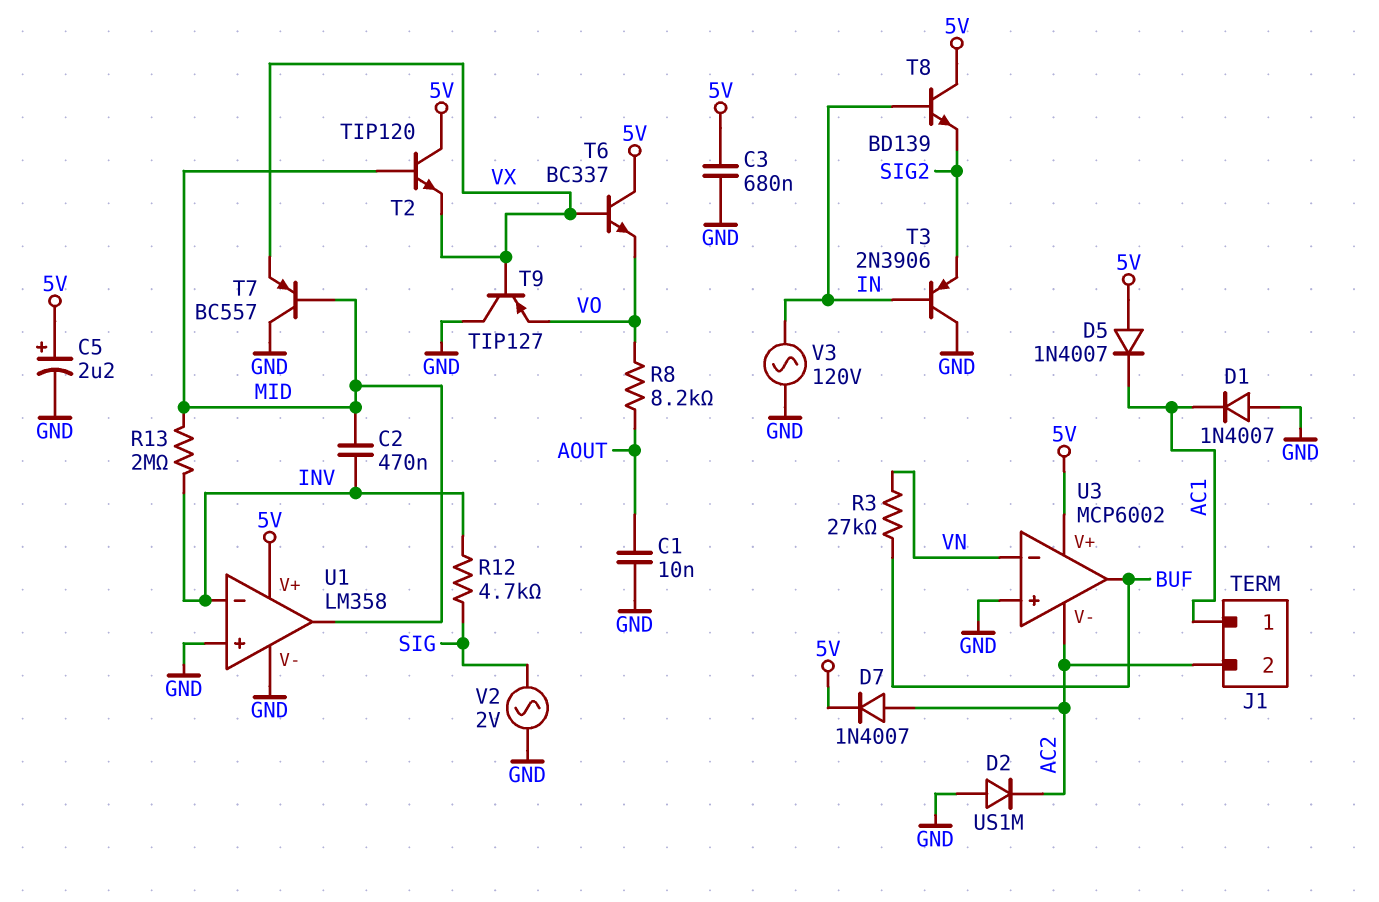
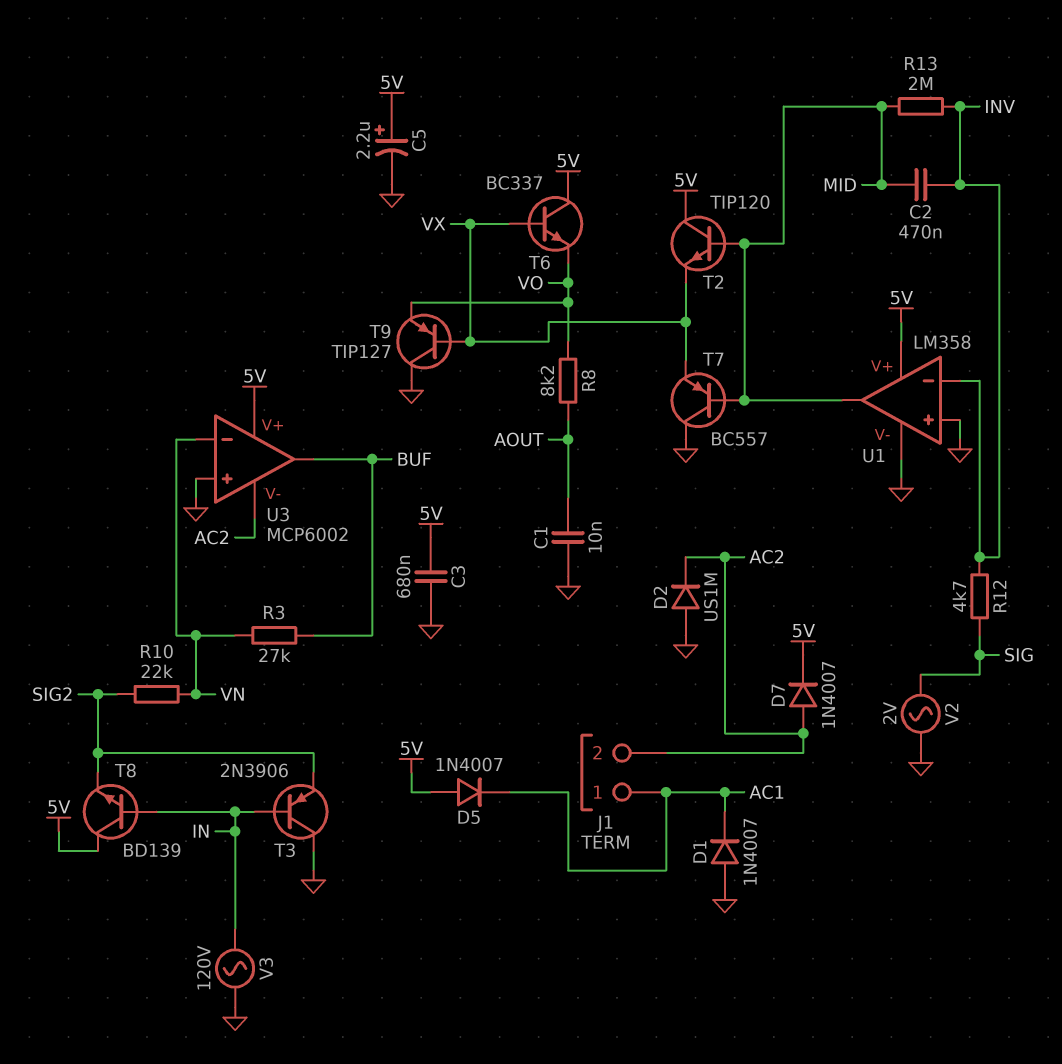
R10: none -> 22k (SIG2, VN)

